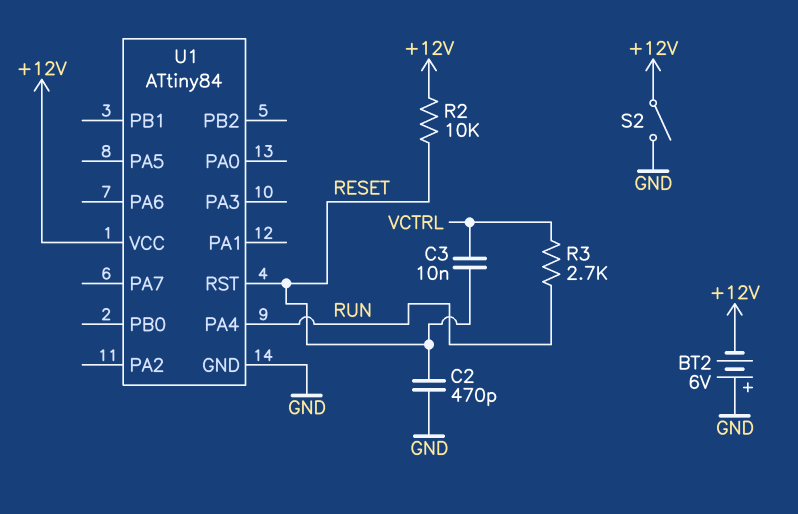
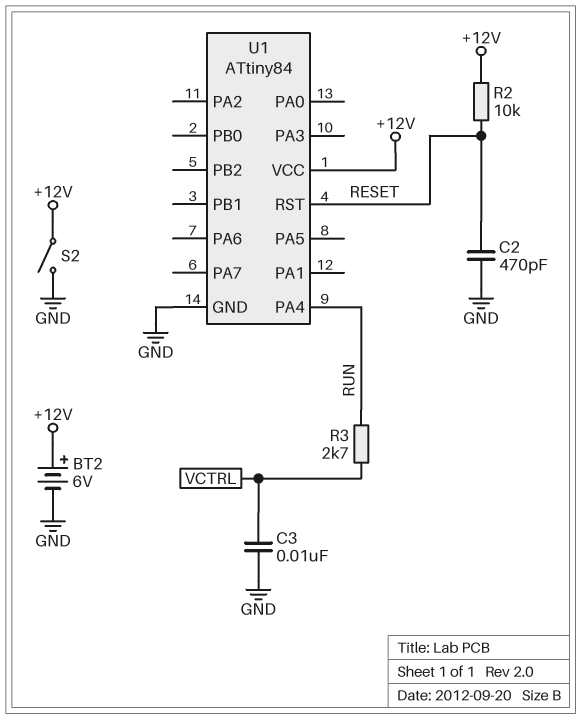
BT2: 6V (plus GND, minus +12V) -> 6V (plus +12V, minus GND)
C3: 10nF (RESET, VCTRL) -> 10nF (GND, VCTRL)

